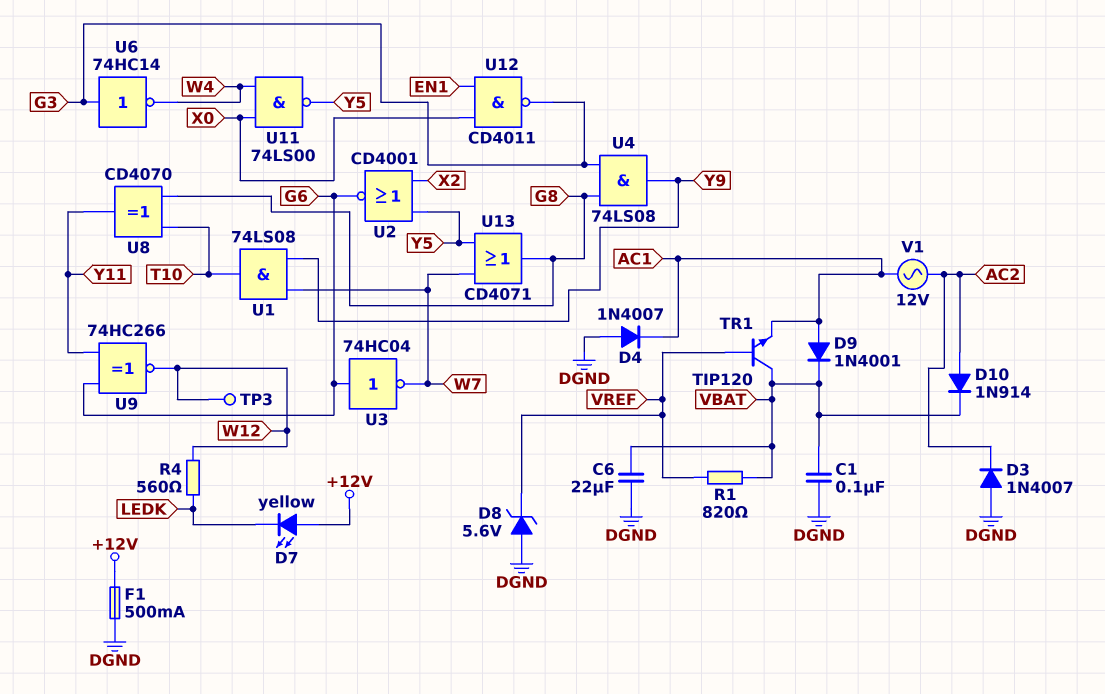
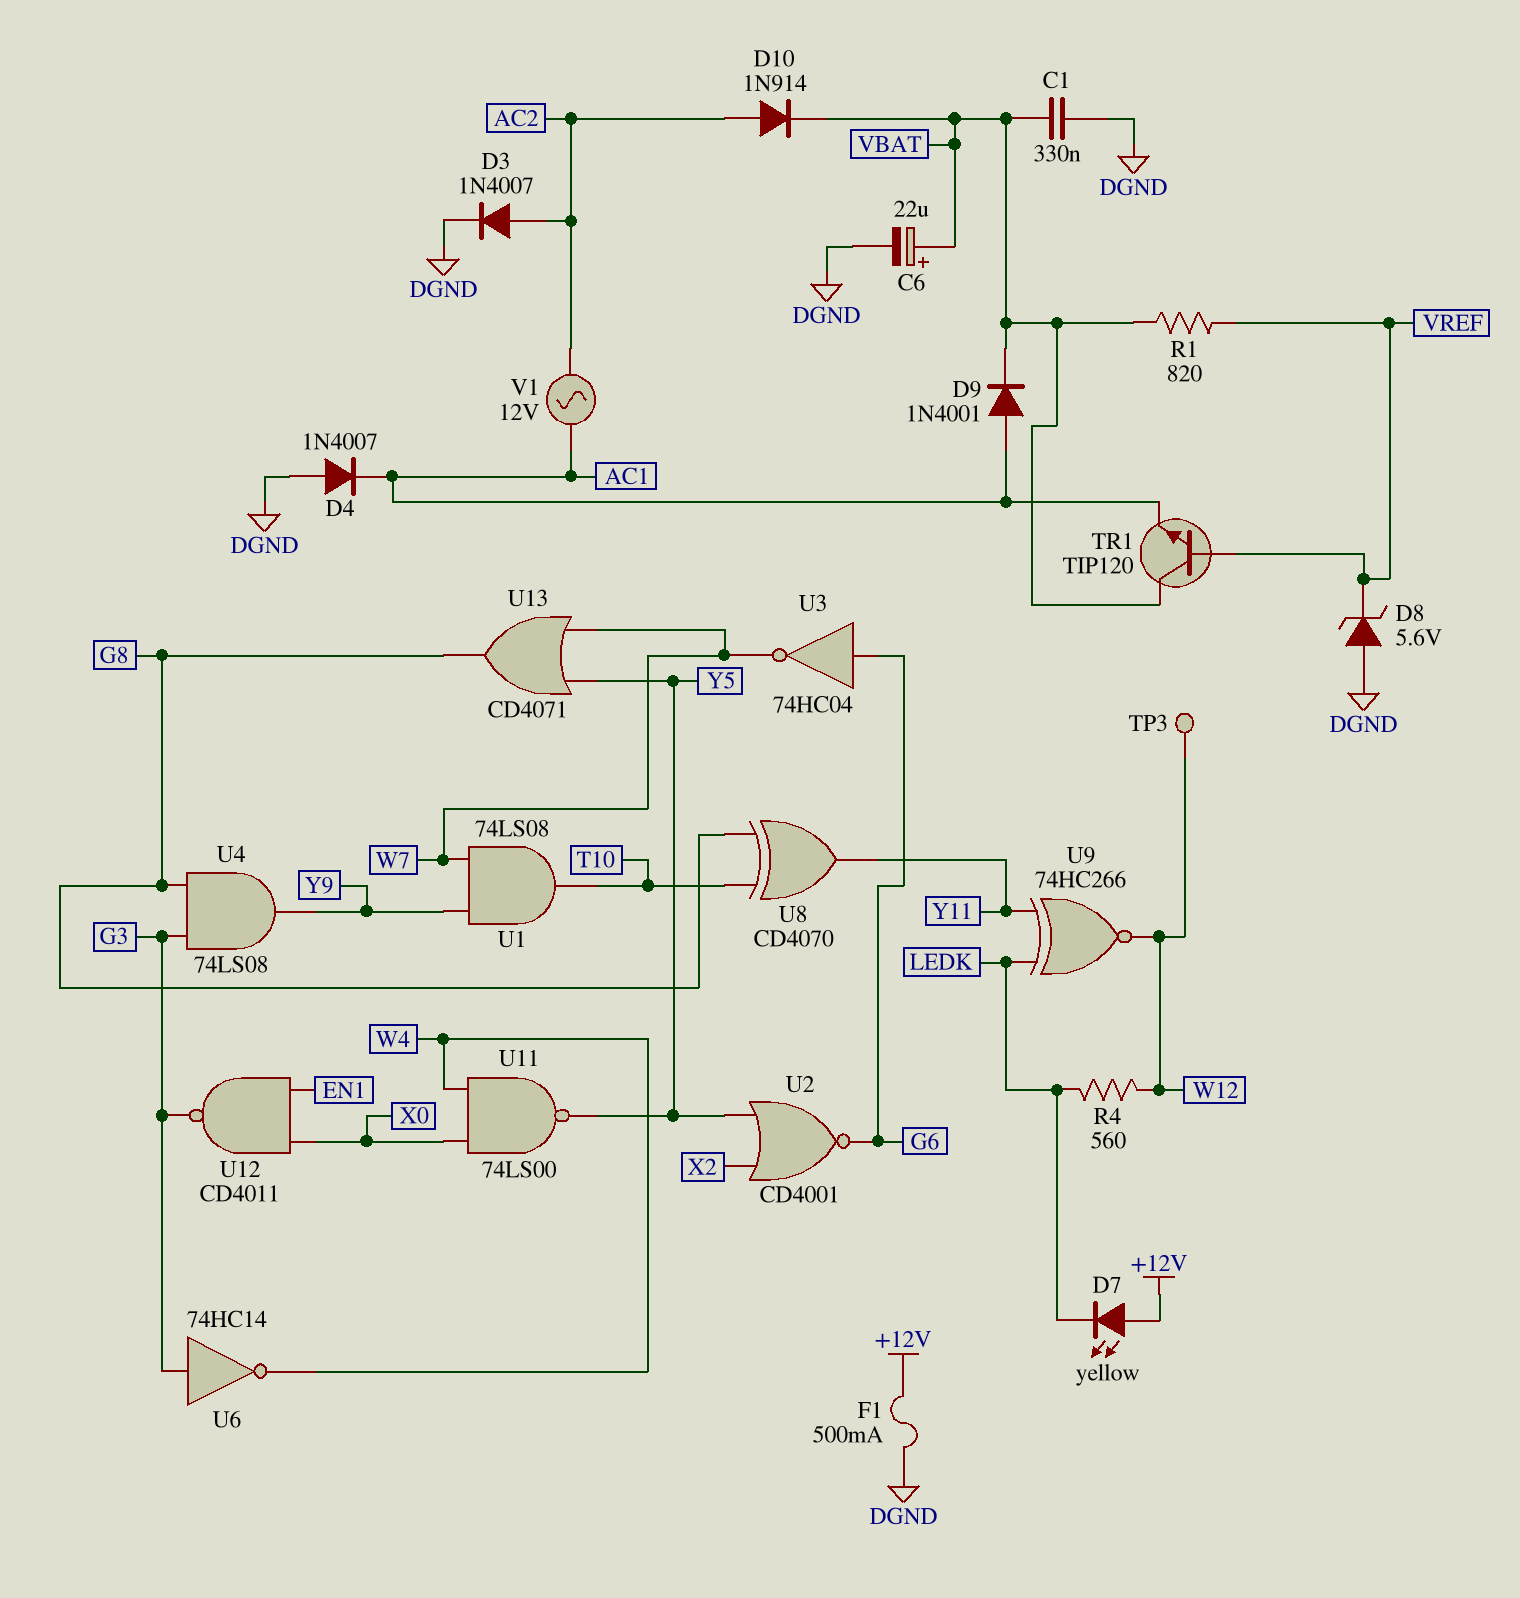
C1: 100nF (DGND, VBAT) -> 330nF (DGND, VBAT)
C6: 22uF (DGND, VBAT) -> 22uF (plus VBAT, minus DGND)
D3: diode 1N4007 (A DGND, K AC2) -> diode 1N4007 (A AC2, K DGND)
U9: XNOR 74HC266 (in G6, in Y11, out W12) -> XNOR 74HC266 (in LEDK, in Y11, out W12)

